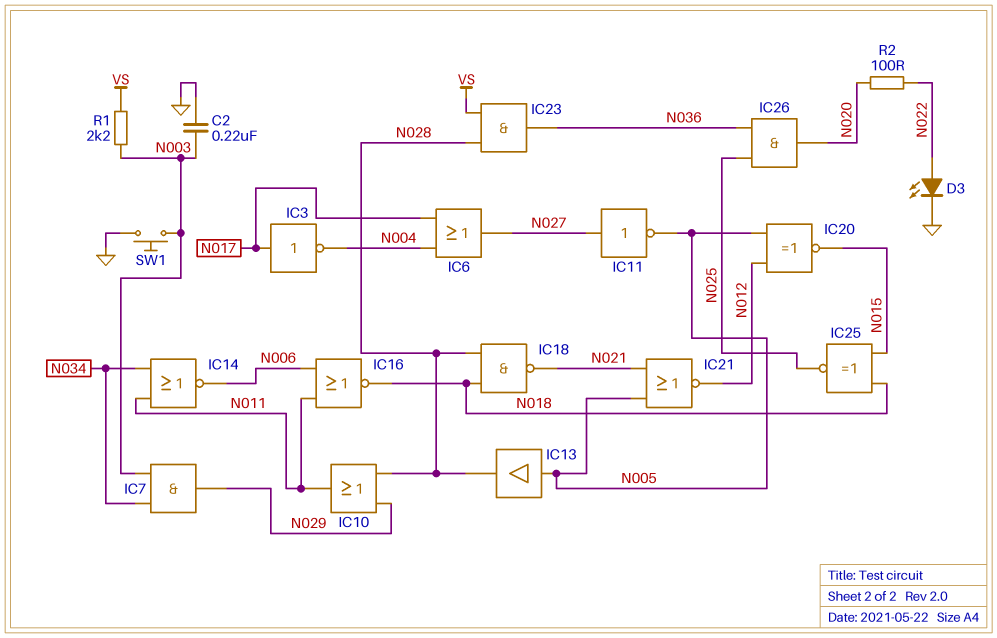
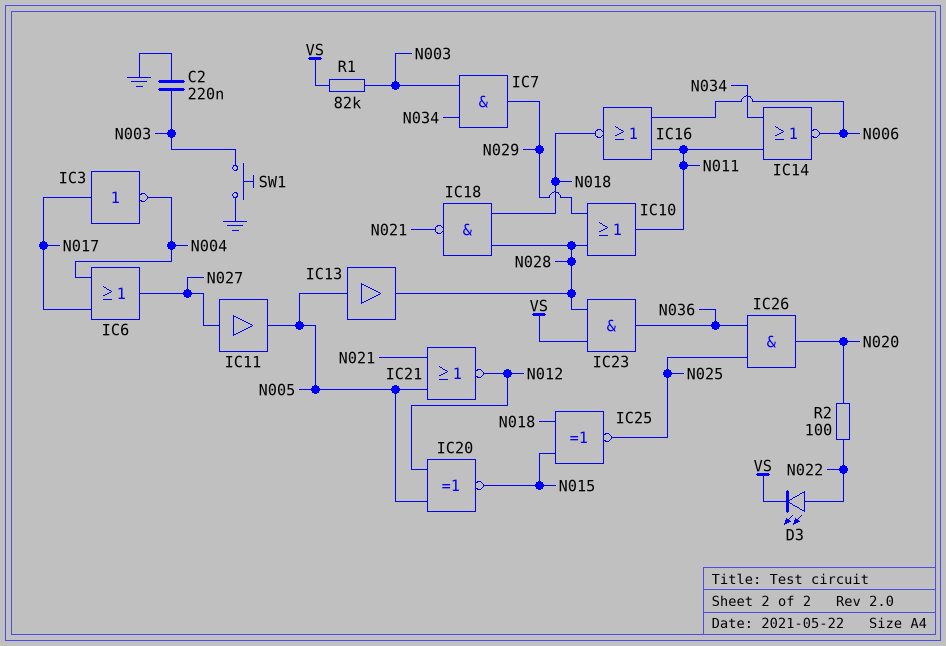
D3: LED (A N022, K GND) -> LED (A N022, K VS)
IC11: NOT (in N027, out N005) -> buffer (in N027, out N005)
R1: 2.2k (N003, VS) -> 82k (N003, VS)

